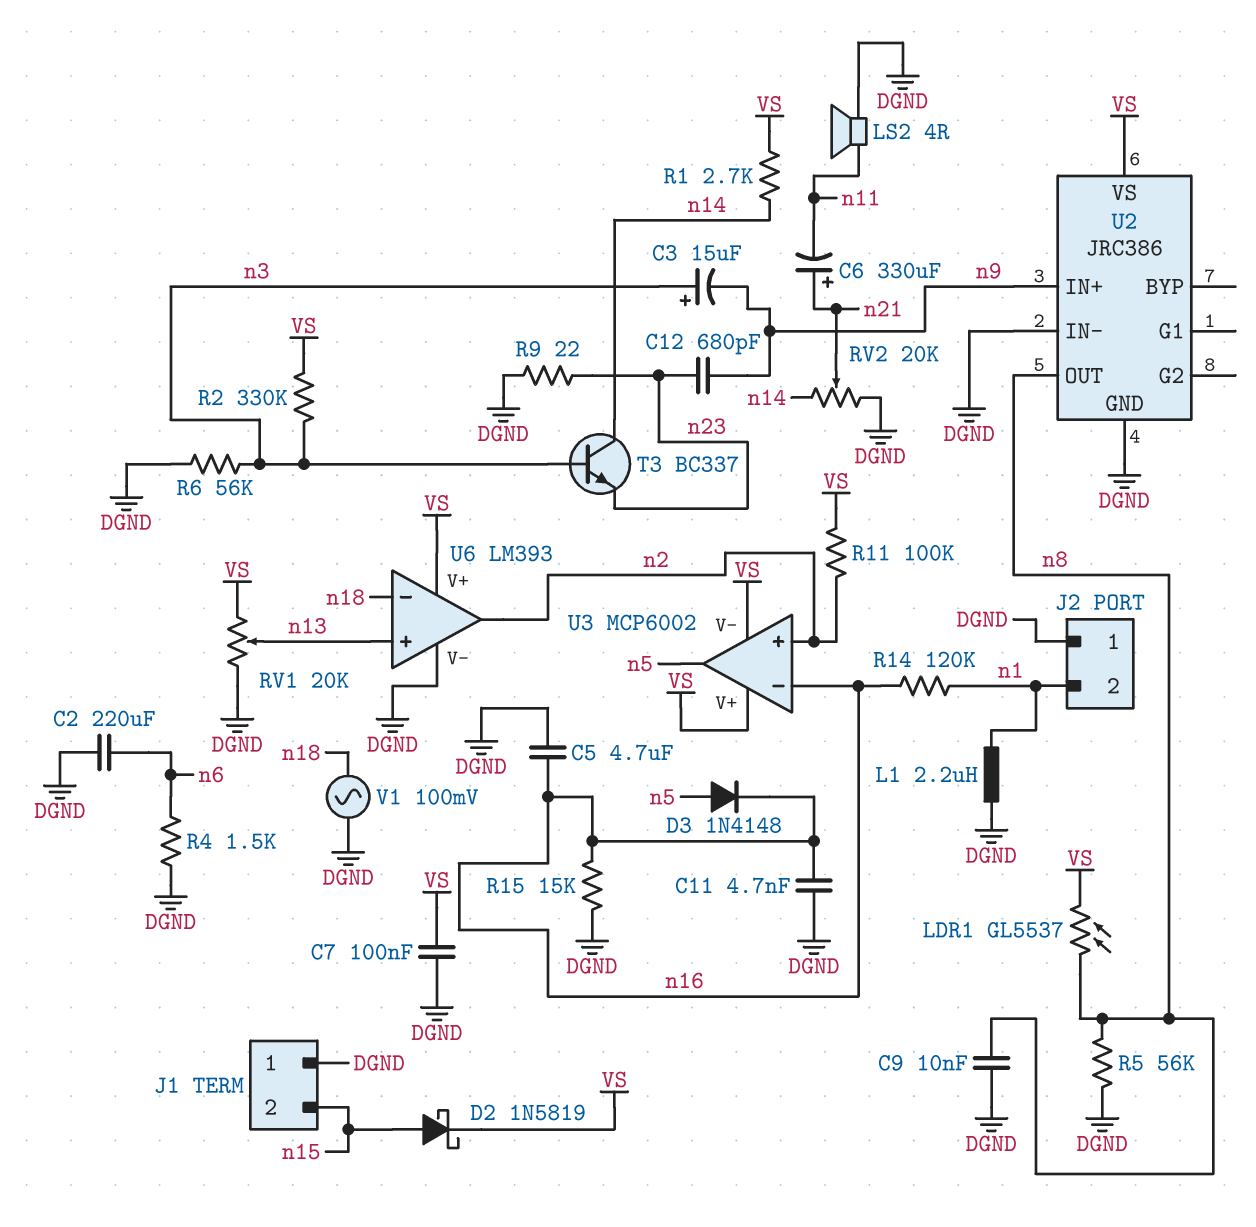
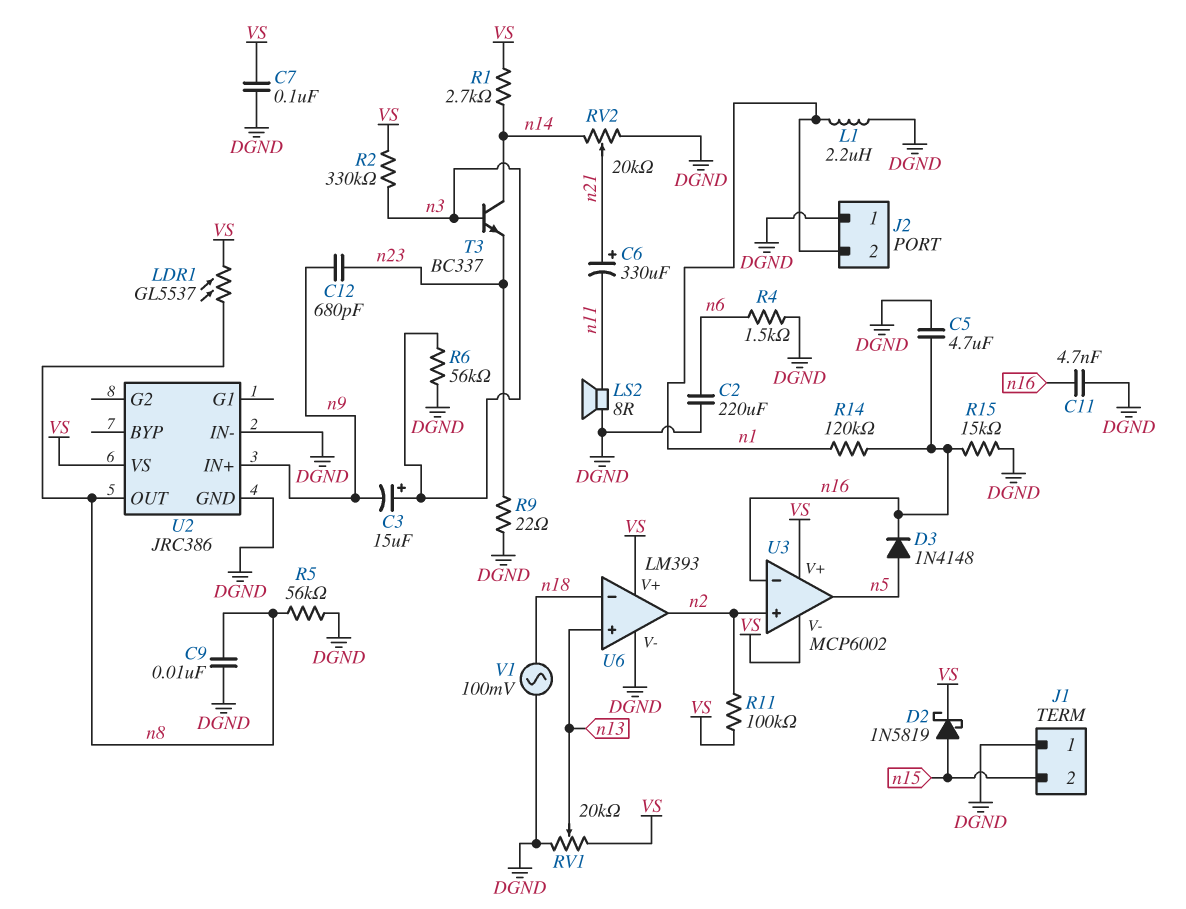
LS2: speaker 4R (DGND, n11) -> speaker 8R (DGND, n11)

